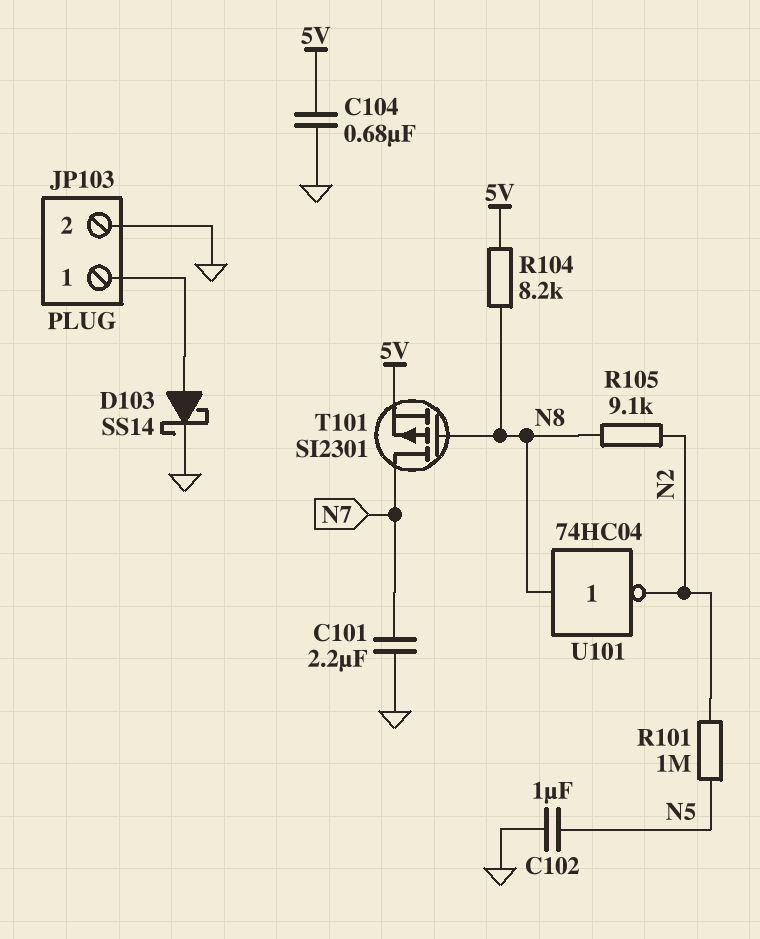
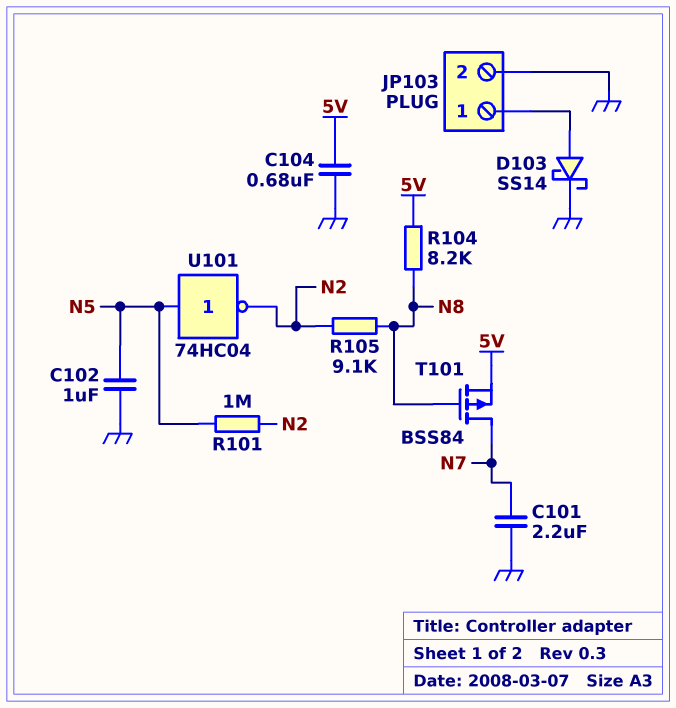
T101: PMOS SI2301 (G N8, D N7, S 5V) -> PMOS BSS84 (G N8, D N7, S 5V)
U101: NOT 74HC04 (in N8, out N2) -> NOT 74HC04 (in N5, out N2)

